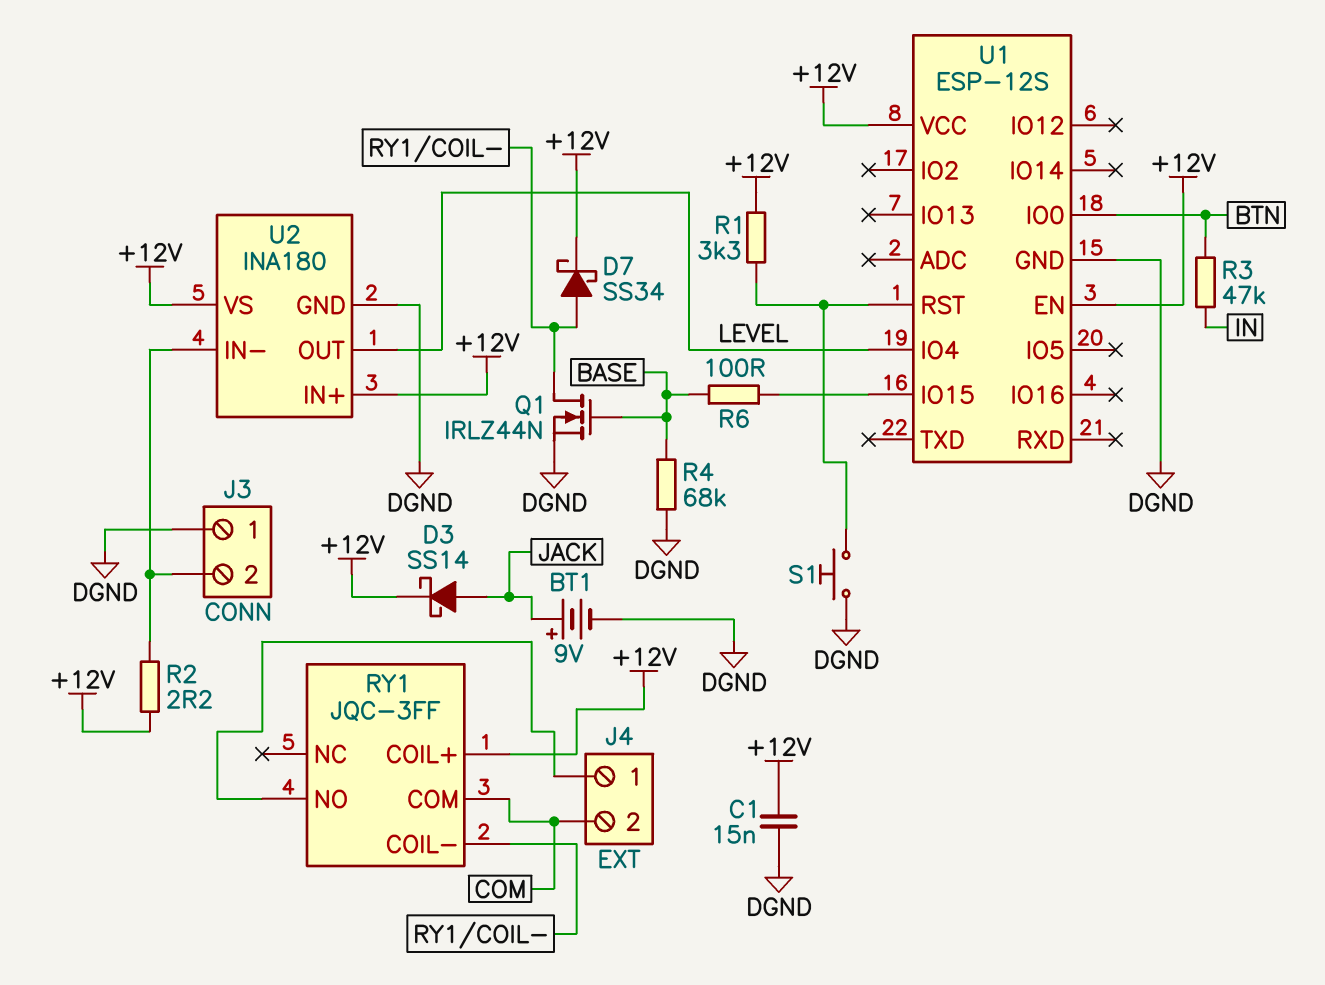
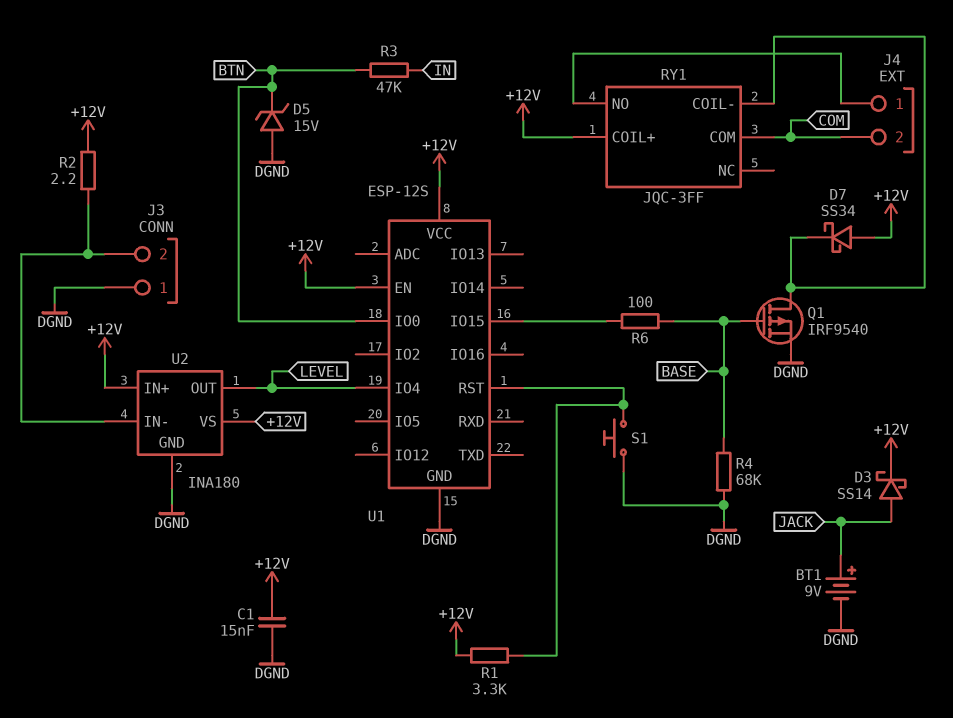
D5: none -> zener 15V (A DGND, K BTN)
D7: schottky SS34 (A RY1/COIL-, K +12V) -> schottky SS34 (A +12V, K RY1/COIL-)
Q1: NMOS IRLZ44N (G BASE, D RY1/COIL-, S DGND) -> PMOS IRF9540 (G BASE, D RY1/COIL-, S DGND)

